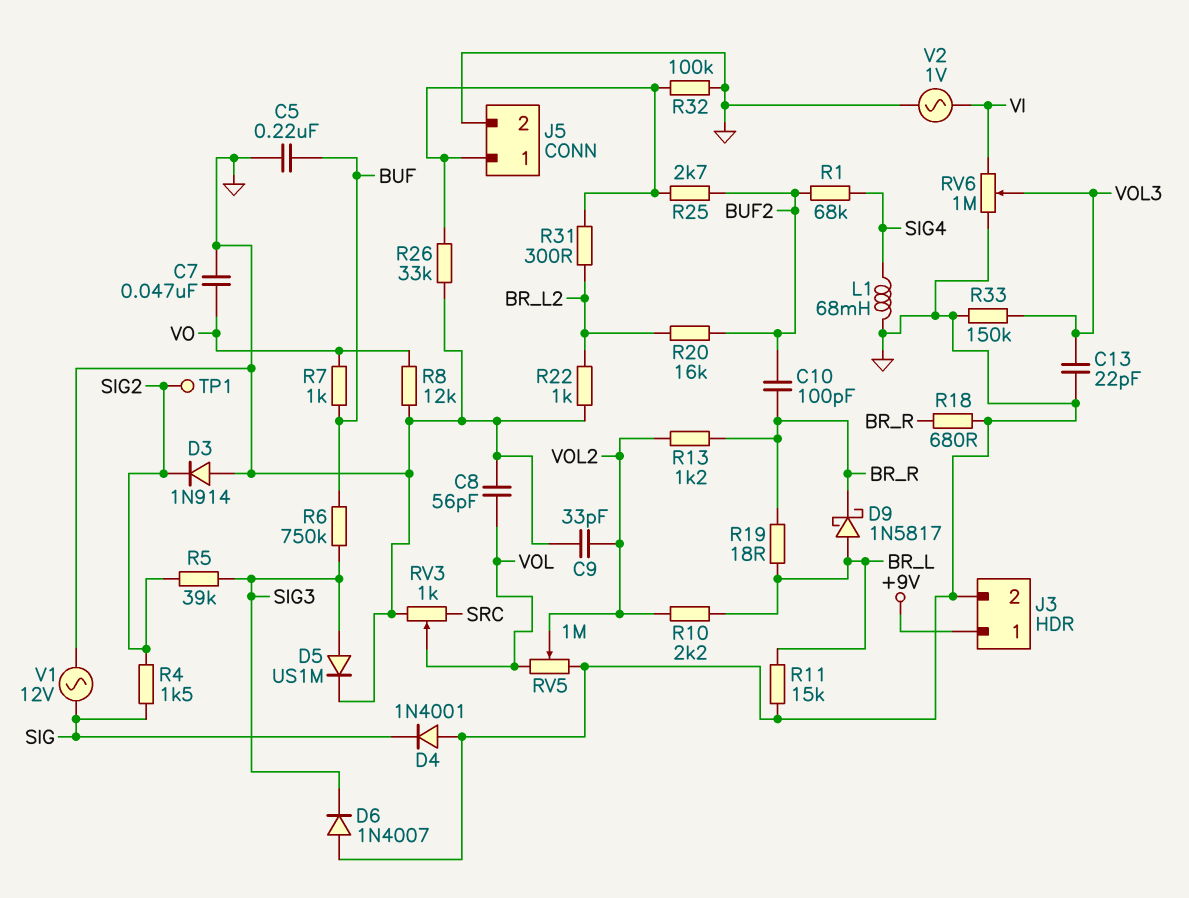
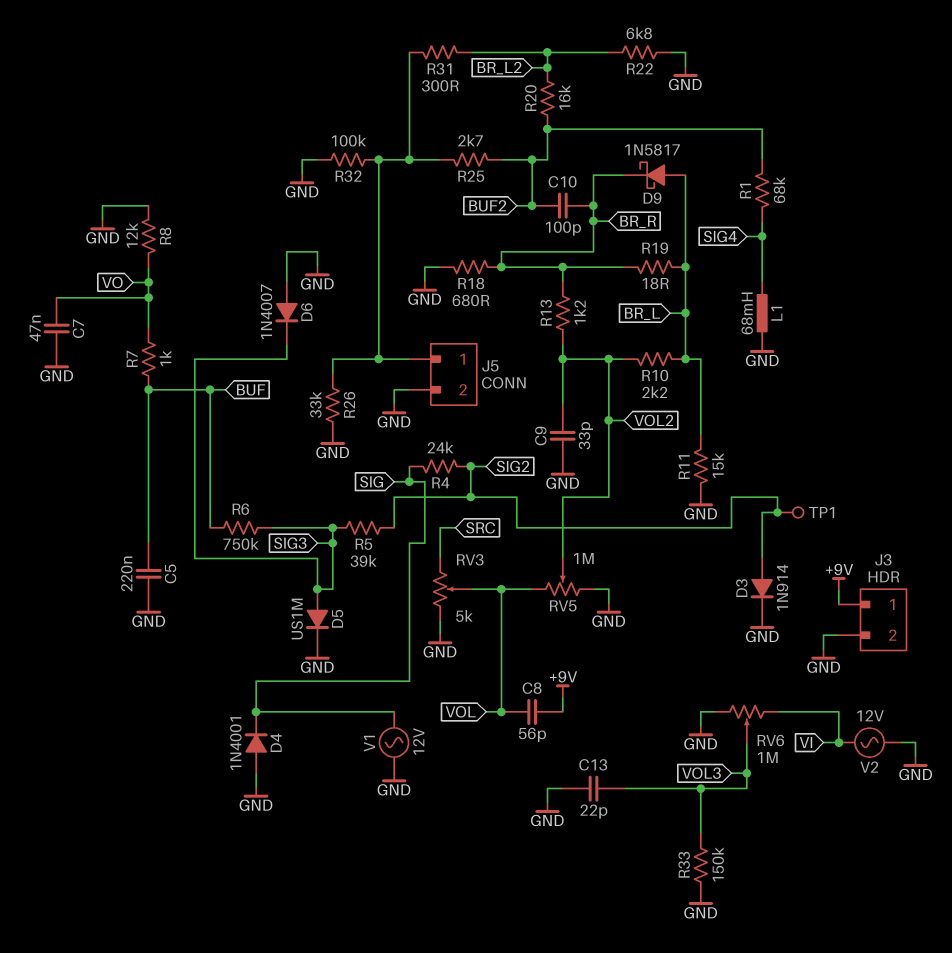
C8: 56pF (GND, VOL) -> 56pF (+9V, VOL)
D3: diode 1N914 (A GND, K SIG2) -> diode 1N914 (A SIG2, K GND)
R4: 1.5k (SIG, SIG2) -> 24k (SIG, SIG2)
R22: 1k (BR_L2, GND) -> 6.8k (BR_L2, GND)
RV3: 1k (GND, SRC, wiper VOL) -> 5k (GND, SRC, wiper VOL)
V2: AC 1V (GND, VI) -> AC 12V (GND, VI)

